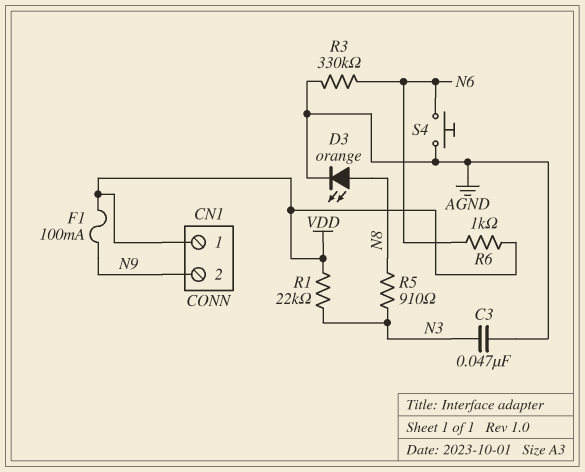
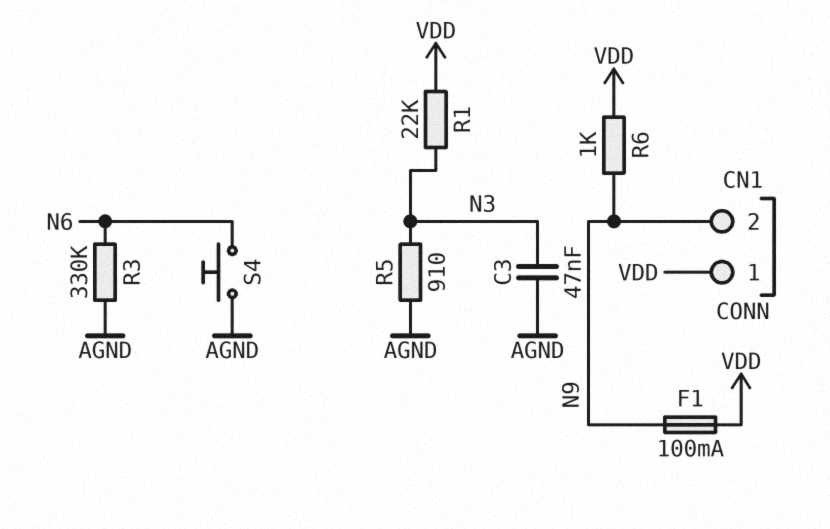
D3: LED orange (A N8, K AGND) -> none
R5: 910 (N3, N8) -> 910 (AGND, N3)
R6: 1k (N6, VDD) -> 1k (N9, VDD)

